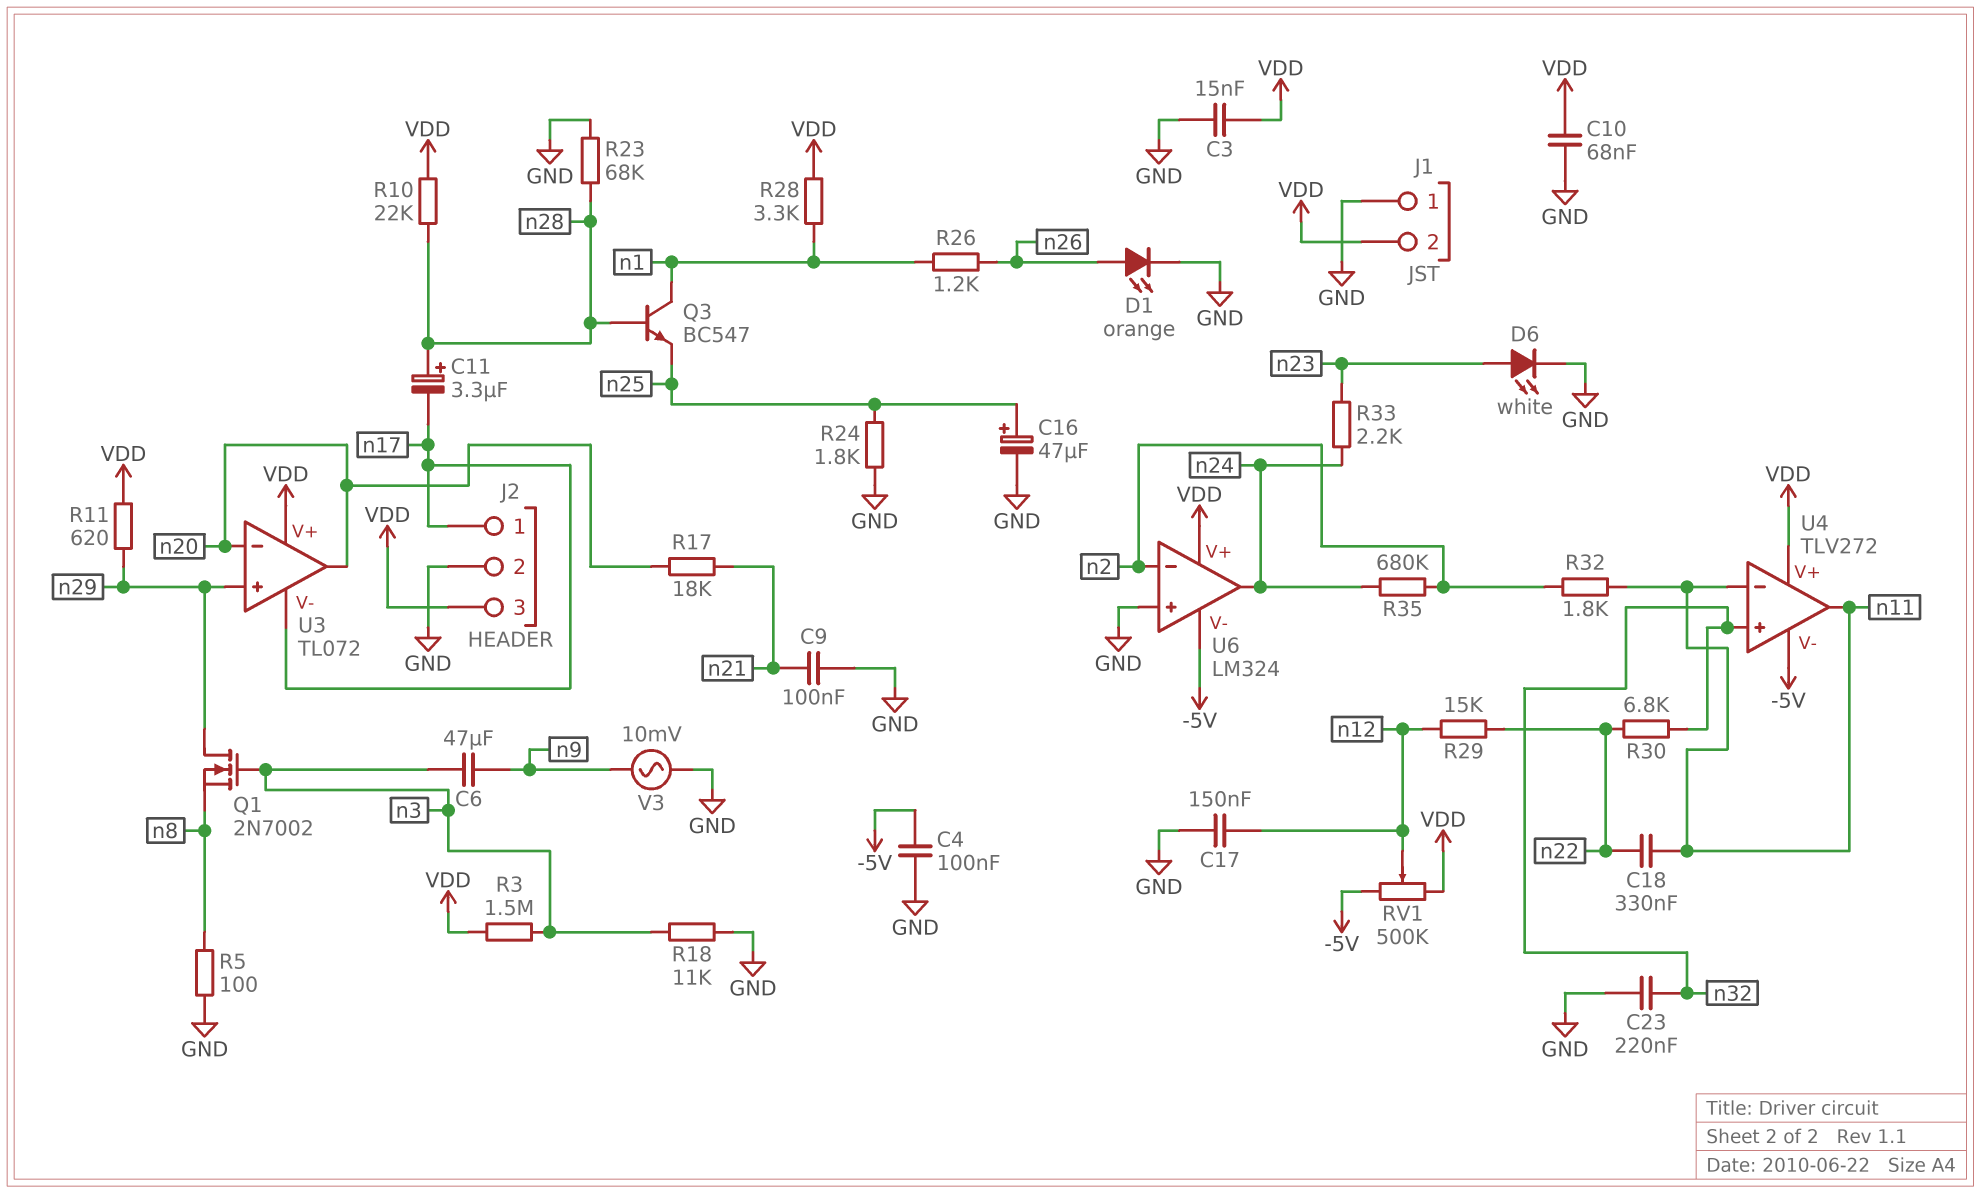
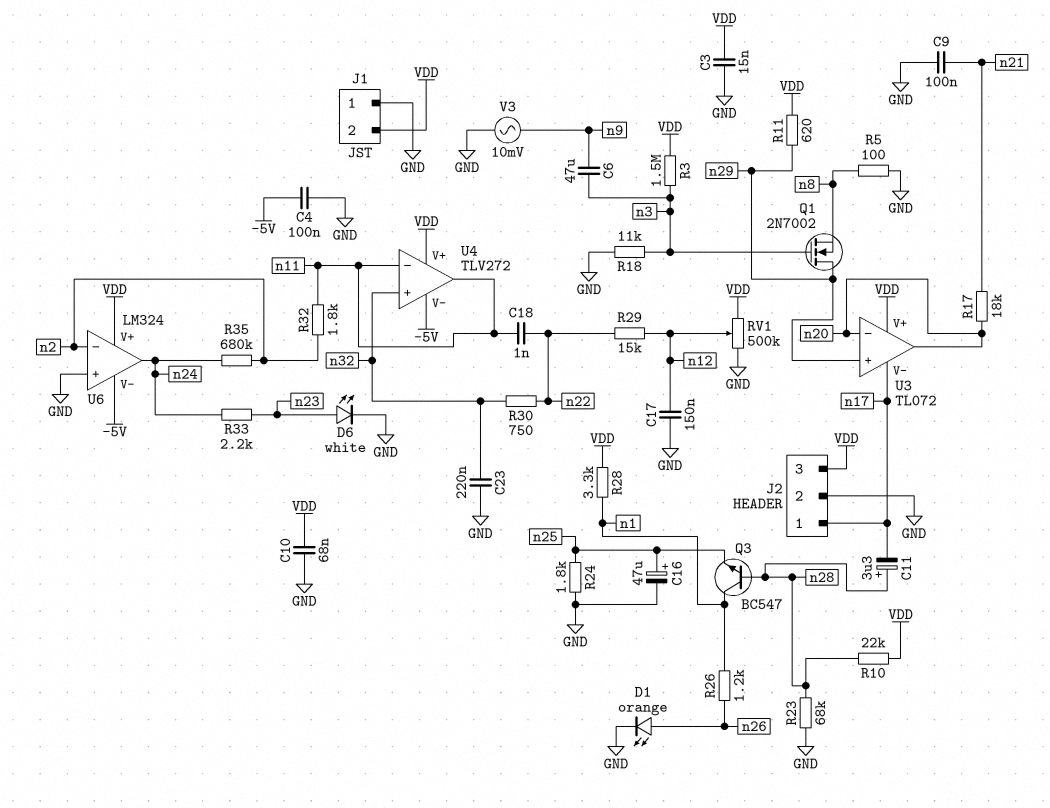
C18: 330nF (n11, n22) -> 1nF (n11, n22)
R30: 6.8k (n22, n32) -> 750 (n22, n32)
RV1: 500k (-5V, VDD, wiper n12) -> 500k (GND, VDD, wiper n12)

